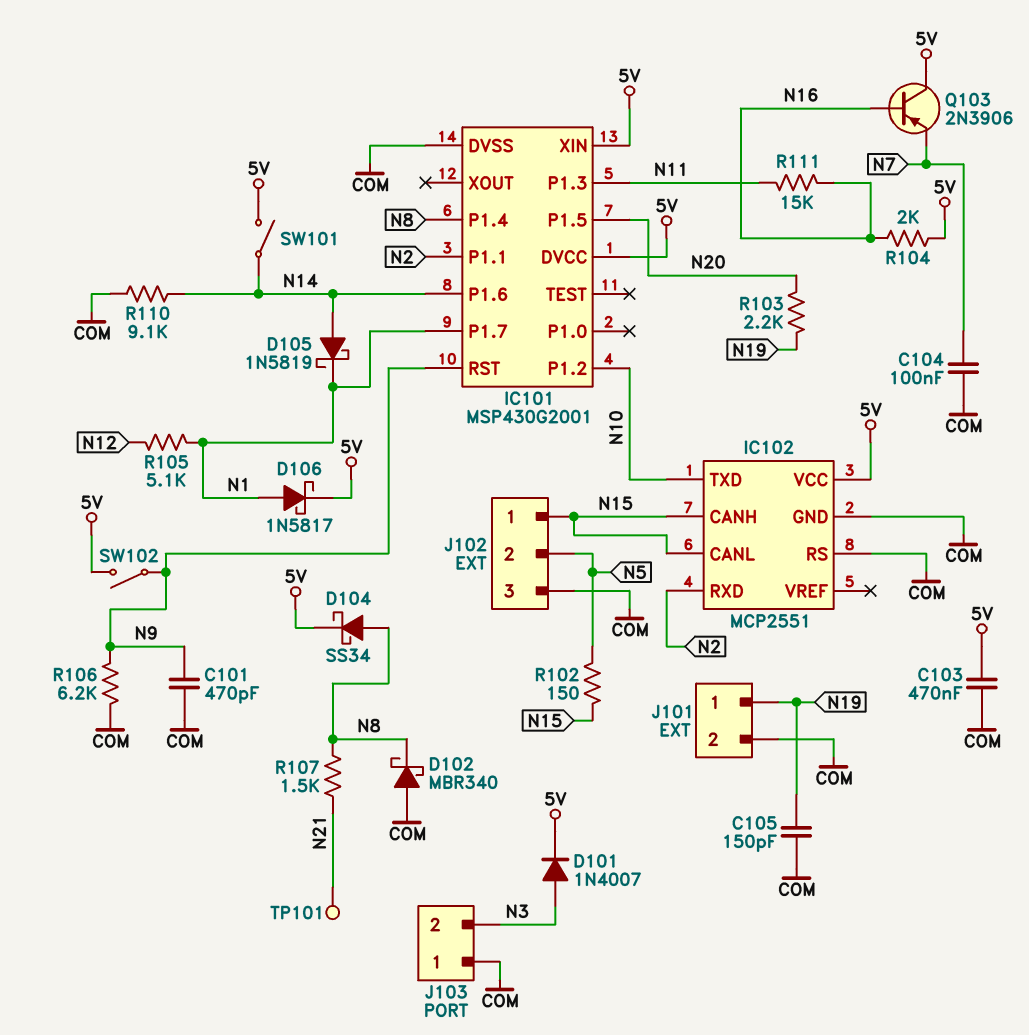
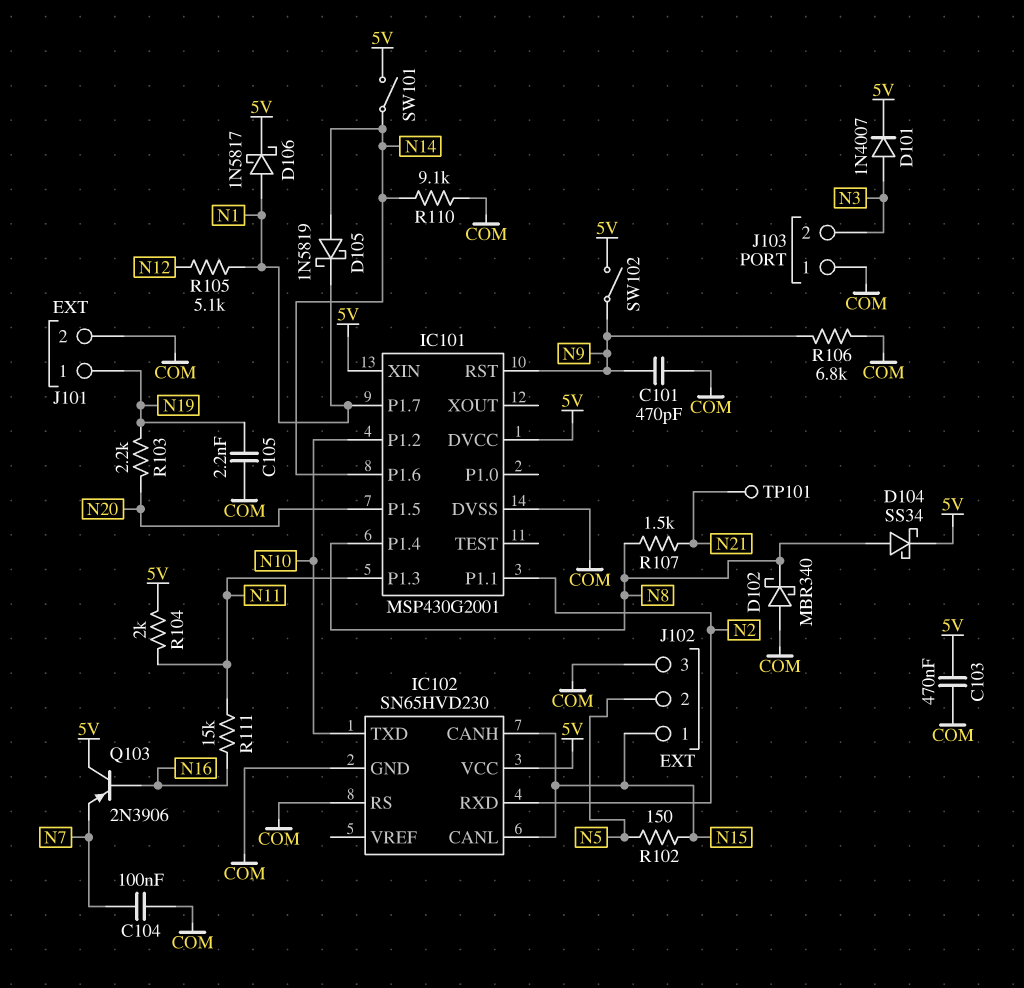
C105: 150pF (COM, N19) -> 2.2nF (COM, N19)
IC102: MCP2551 -> SN65HVD230
R104: 2k (5V, N16) -> 2k (5V, N11)
R106: 6.2k (COM, N9) -> 6.8k (COM, N9)

